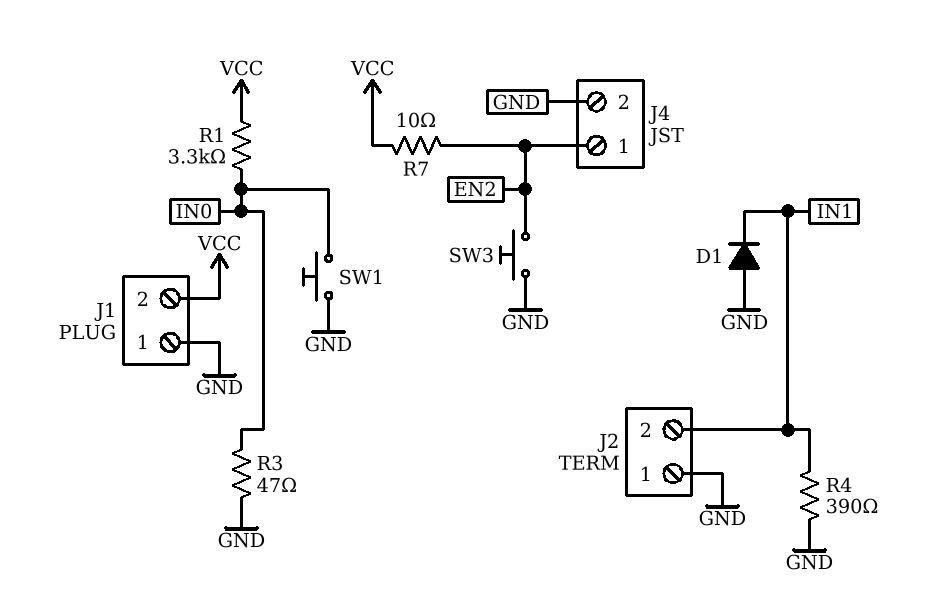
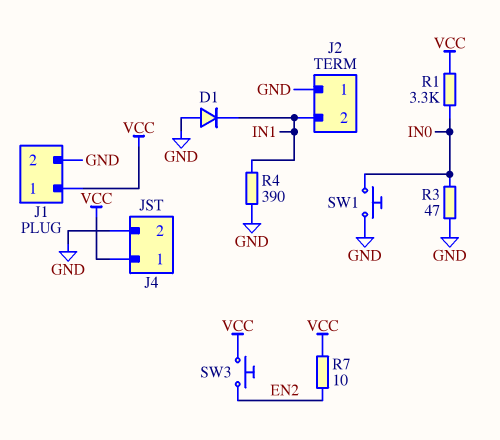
J1 pin 1: GND -> VCC
J1 pin 2: VCC -> GND
J4 pin 1: EN2 -> VCC
SW3: button (EN2, GND) -> button (EN2, VCC)

